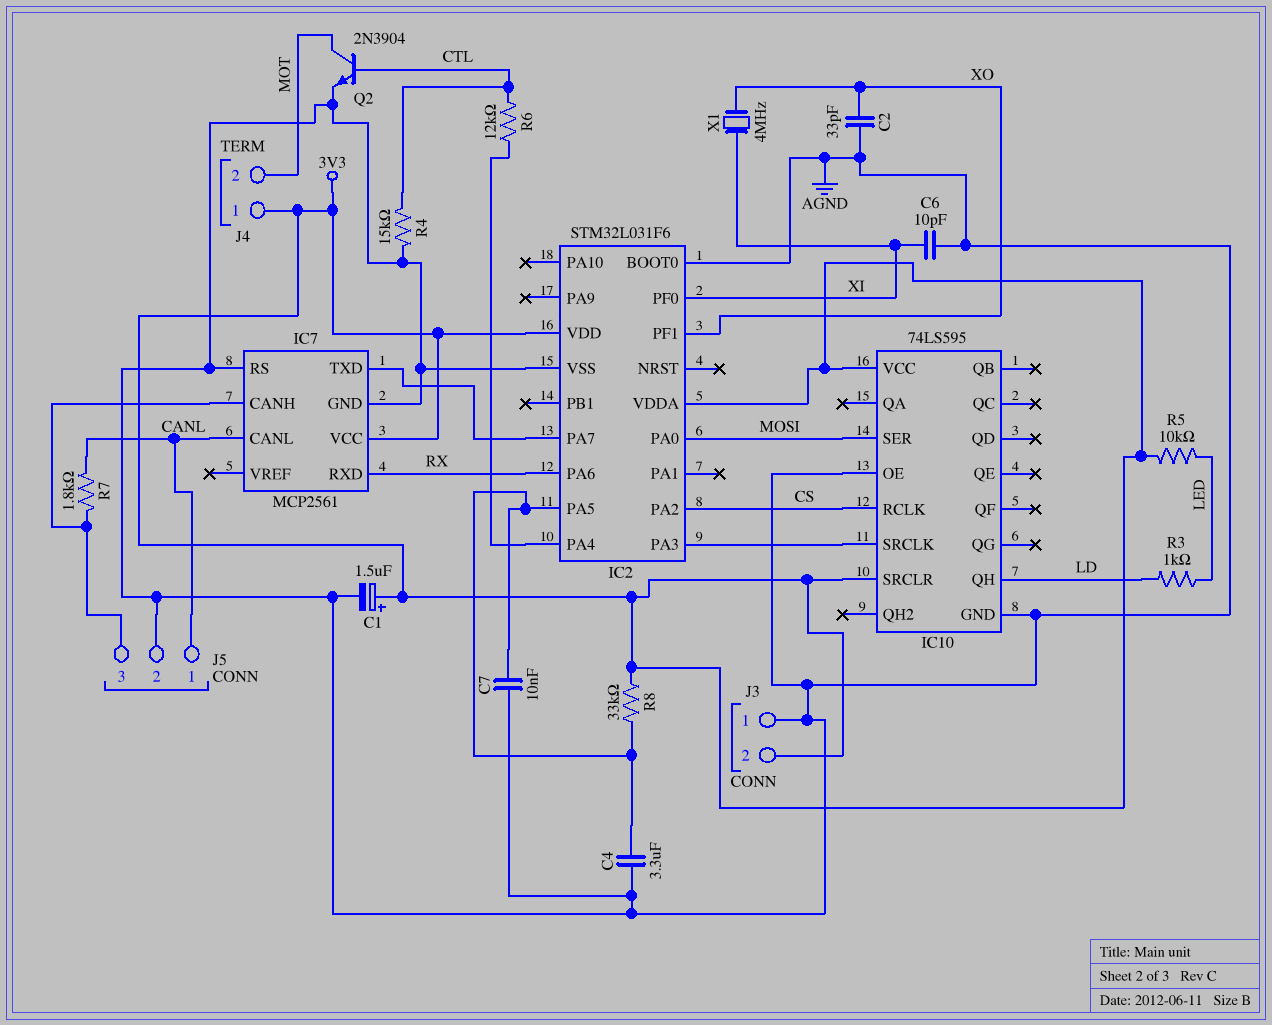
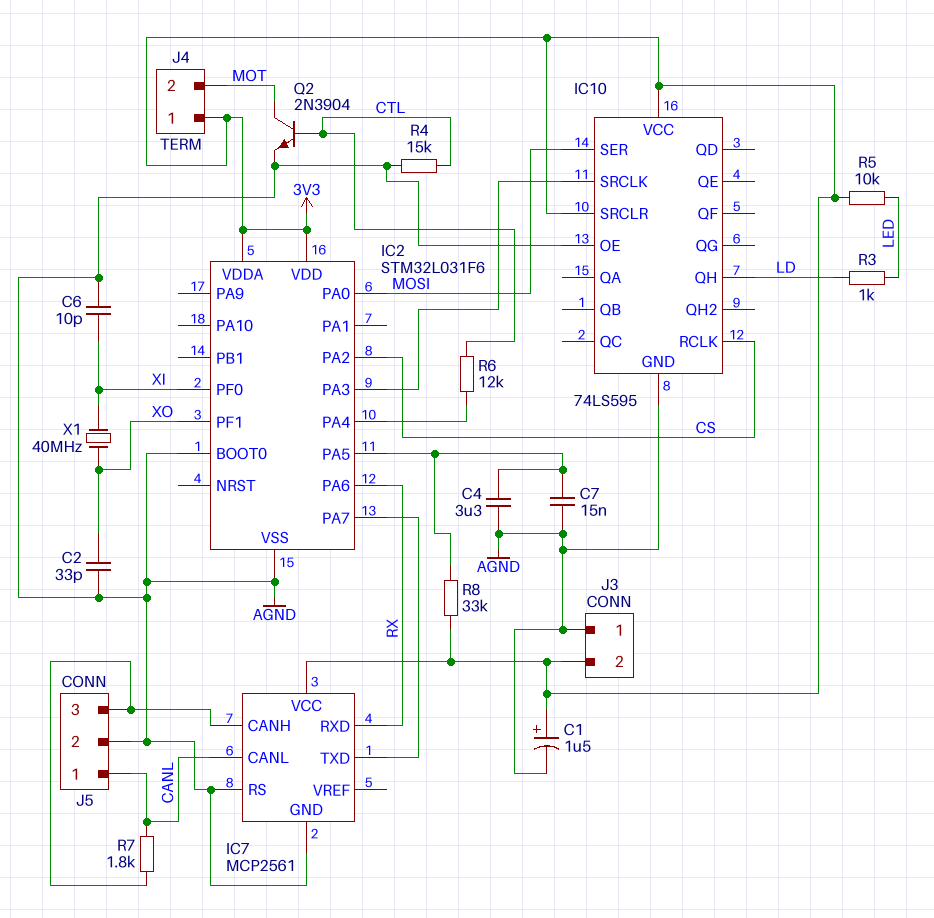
C7: 10nF (AGND, IC2/PA5) -> 15nF (AGND, IC2/PA5)
X1: 4MHz (XI, XO) -> 40MHz (XI, XO)

